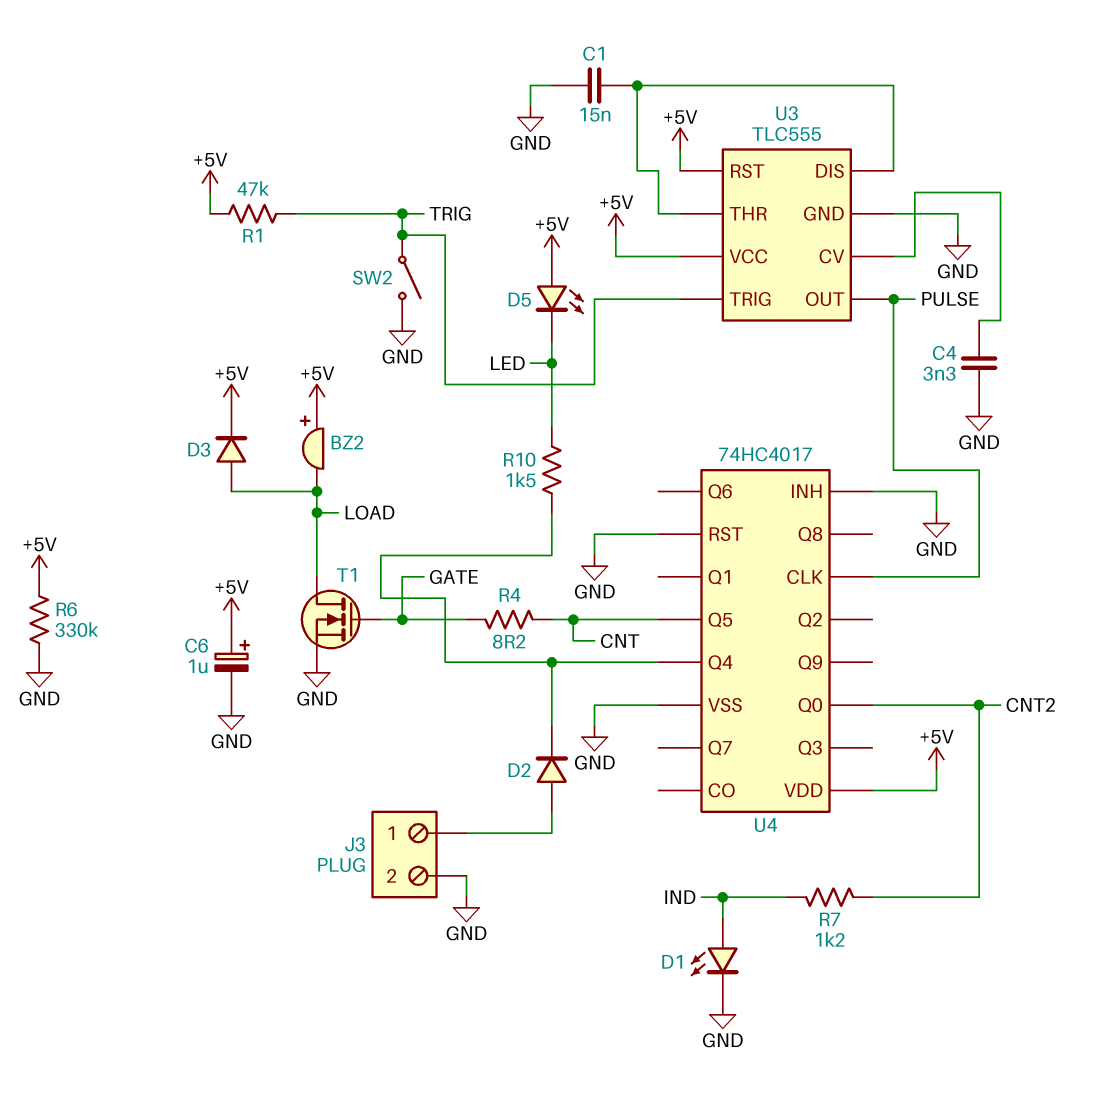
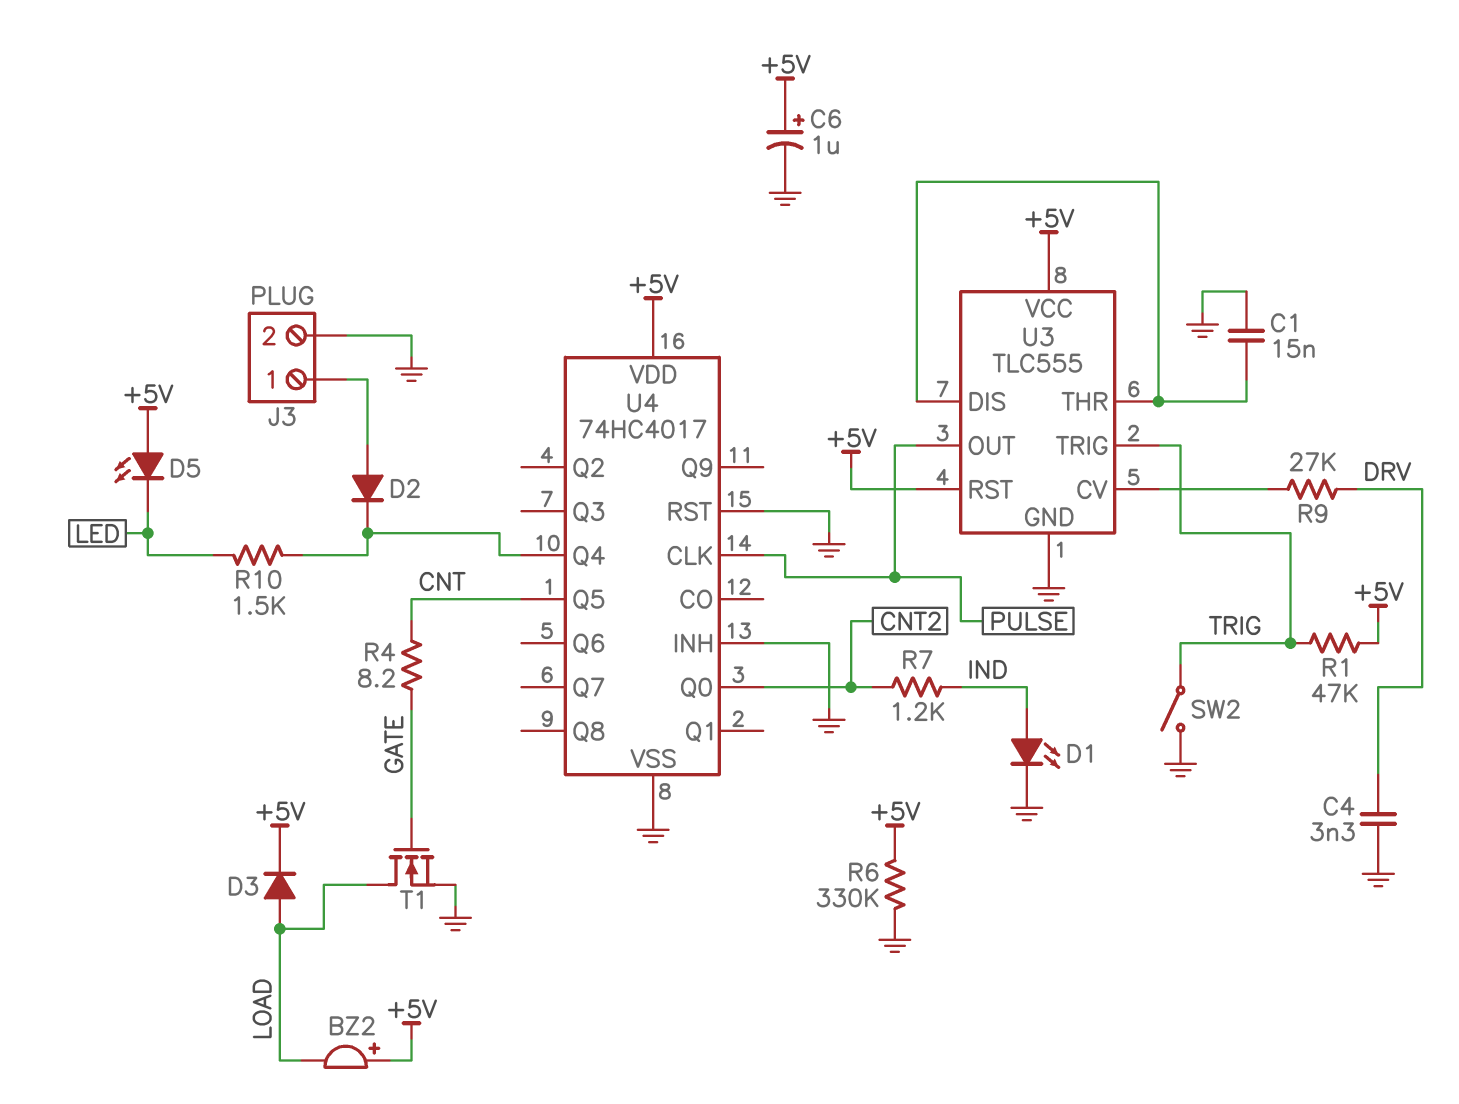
C4: 3.3nF (GND, U3/CV) -> 3.3nF (DRV, GND)
R9: none -> 27k (DRV, U3/CV)

